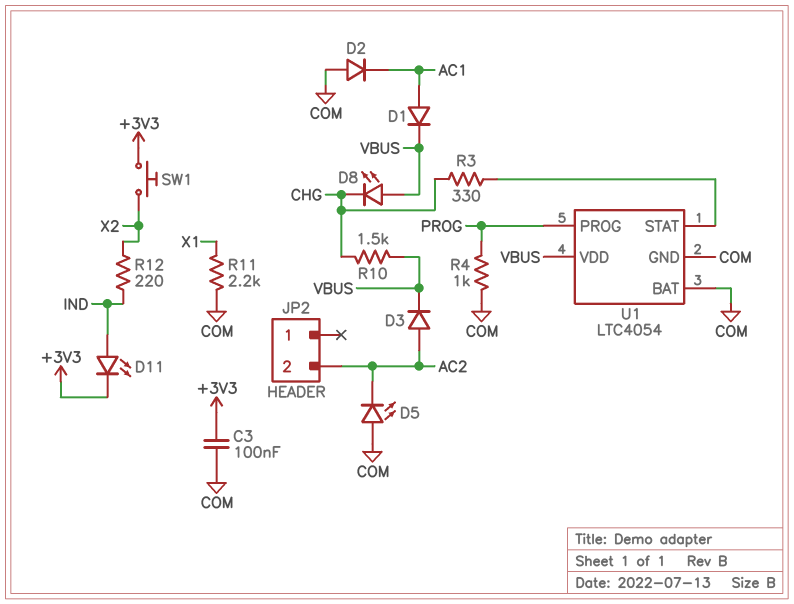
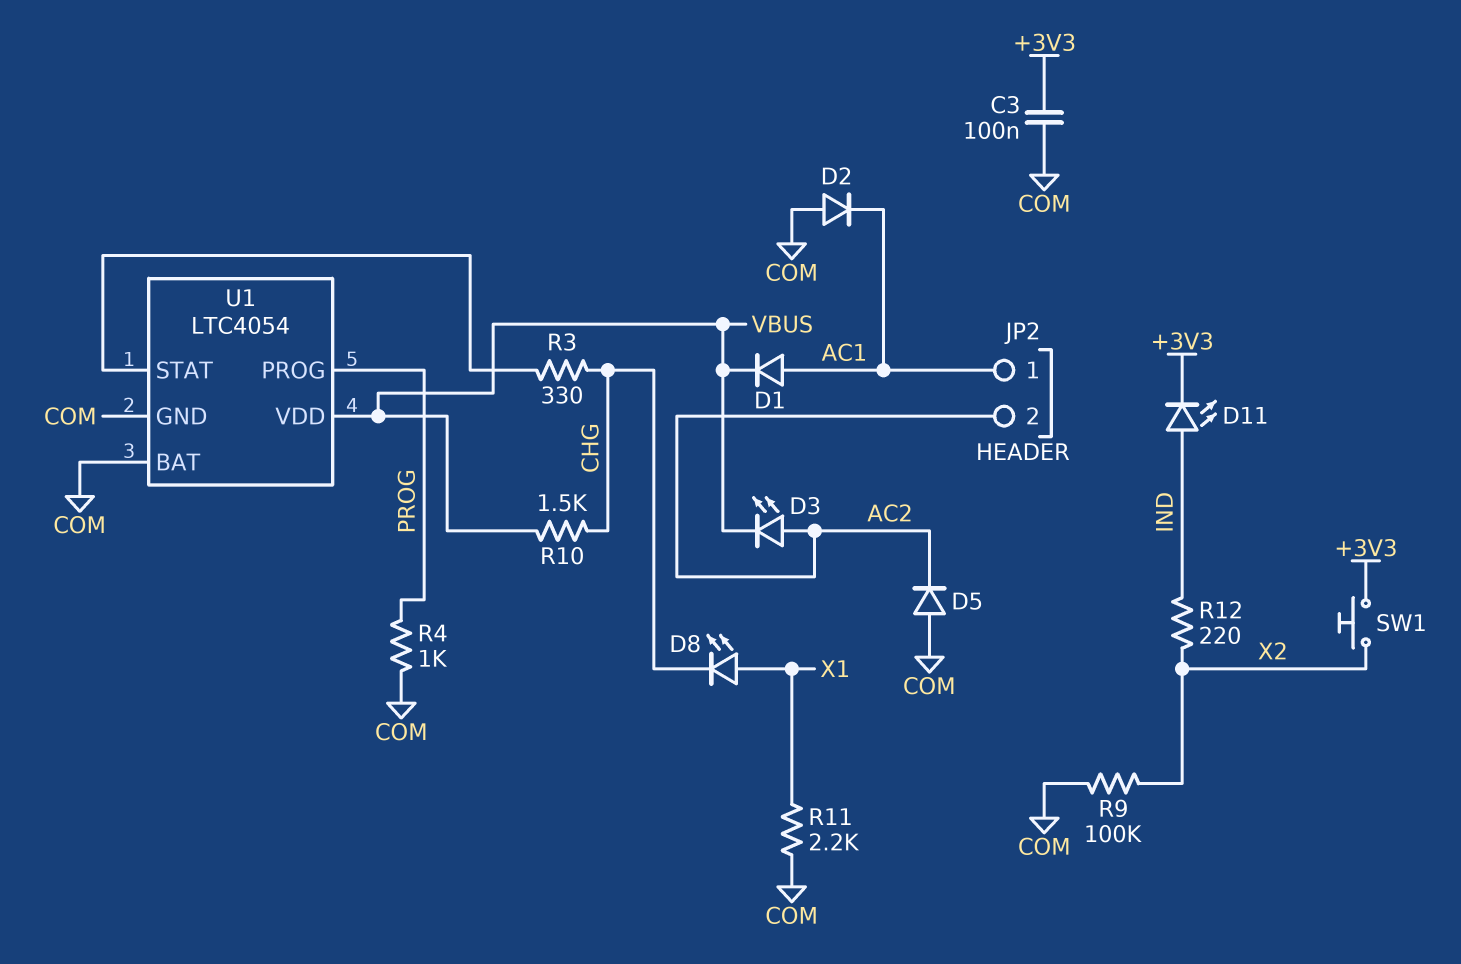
D3: diode (A AC2, K VBUS) -> LED (A AC2, K VBUS)
D5: LED (A COM, K AC2) -> diode (A COM, K AC2)
D8: LED (A VBUS, K CHG) -> LED (A X1, K CHG)
JP2 pin 1: none -> AC1
R9: none -> 100k (COM, X2)

